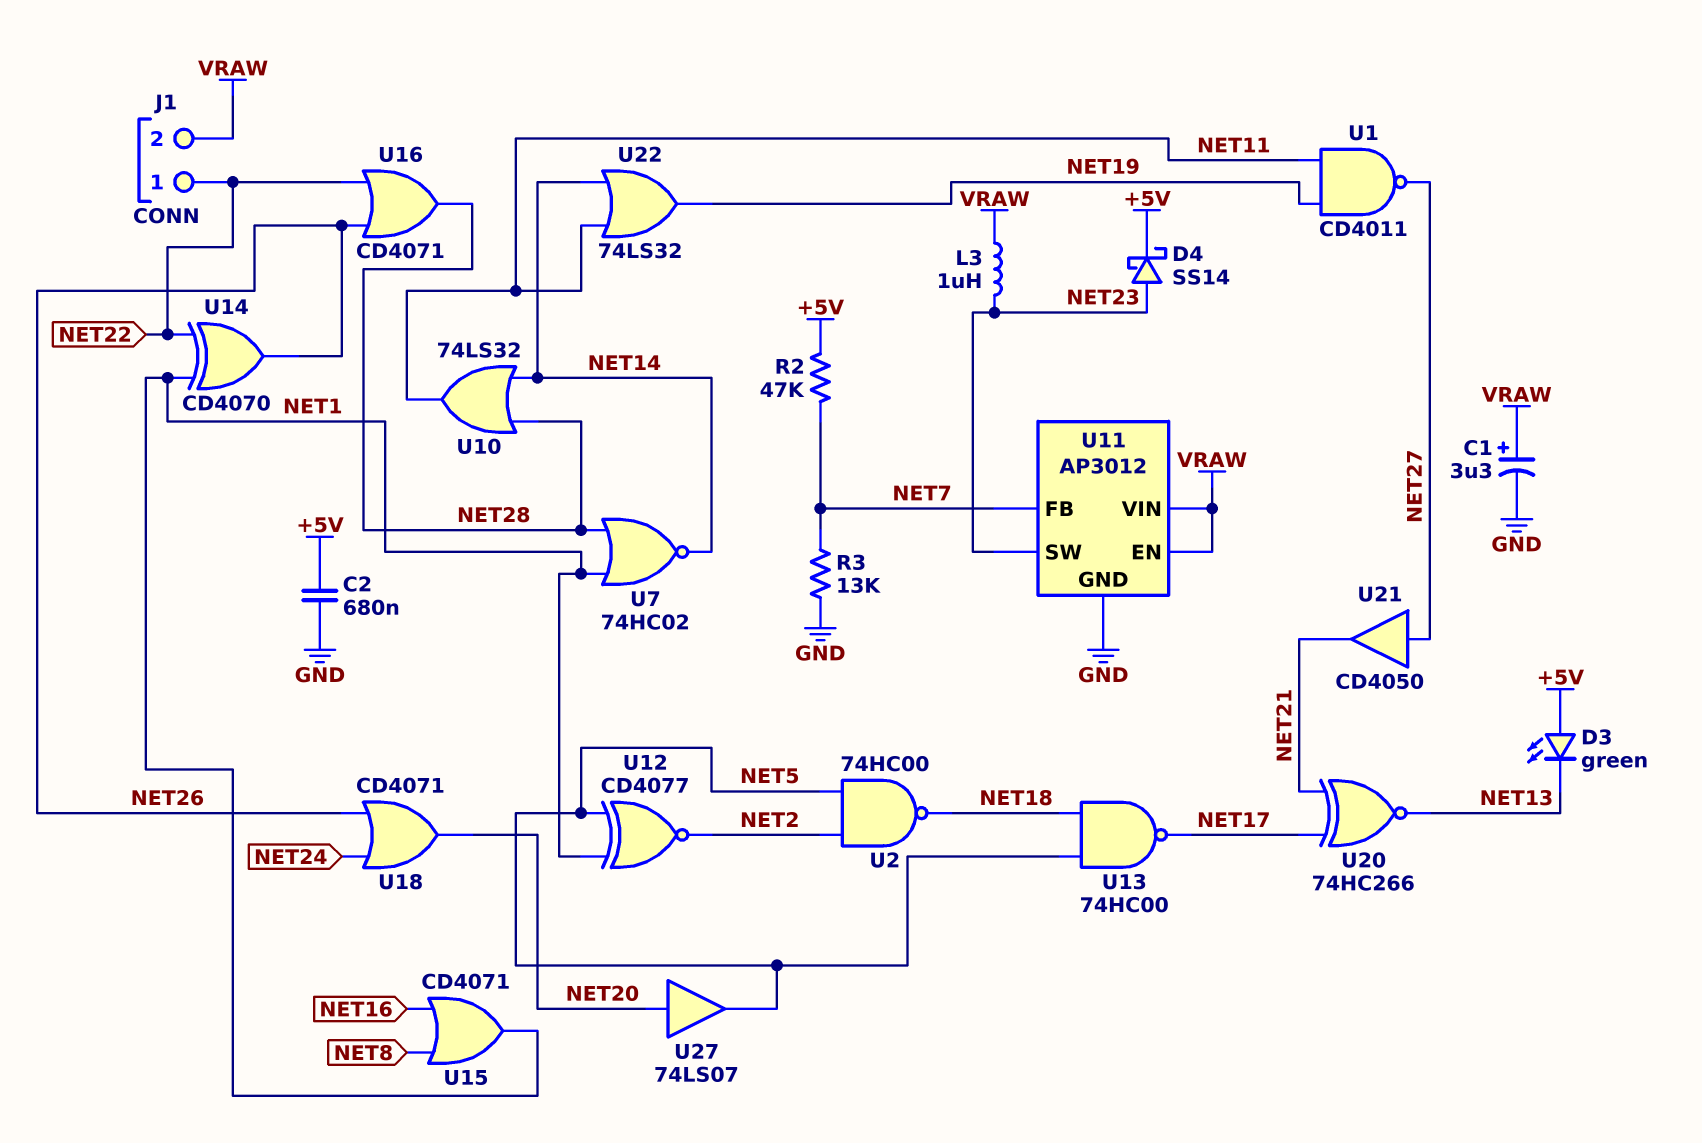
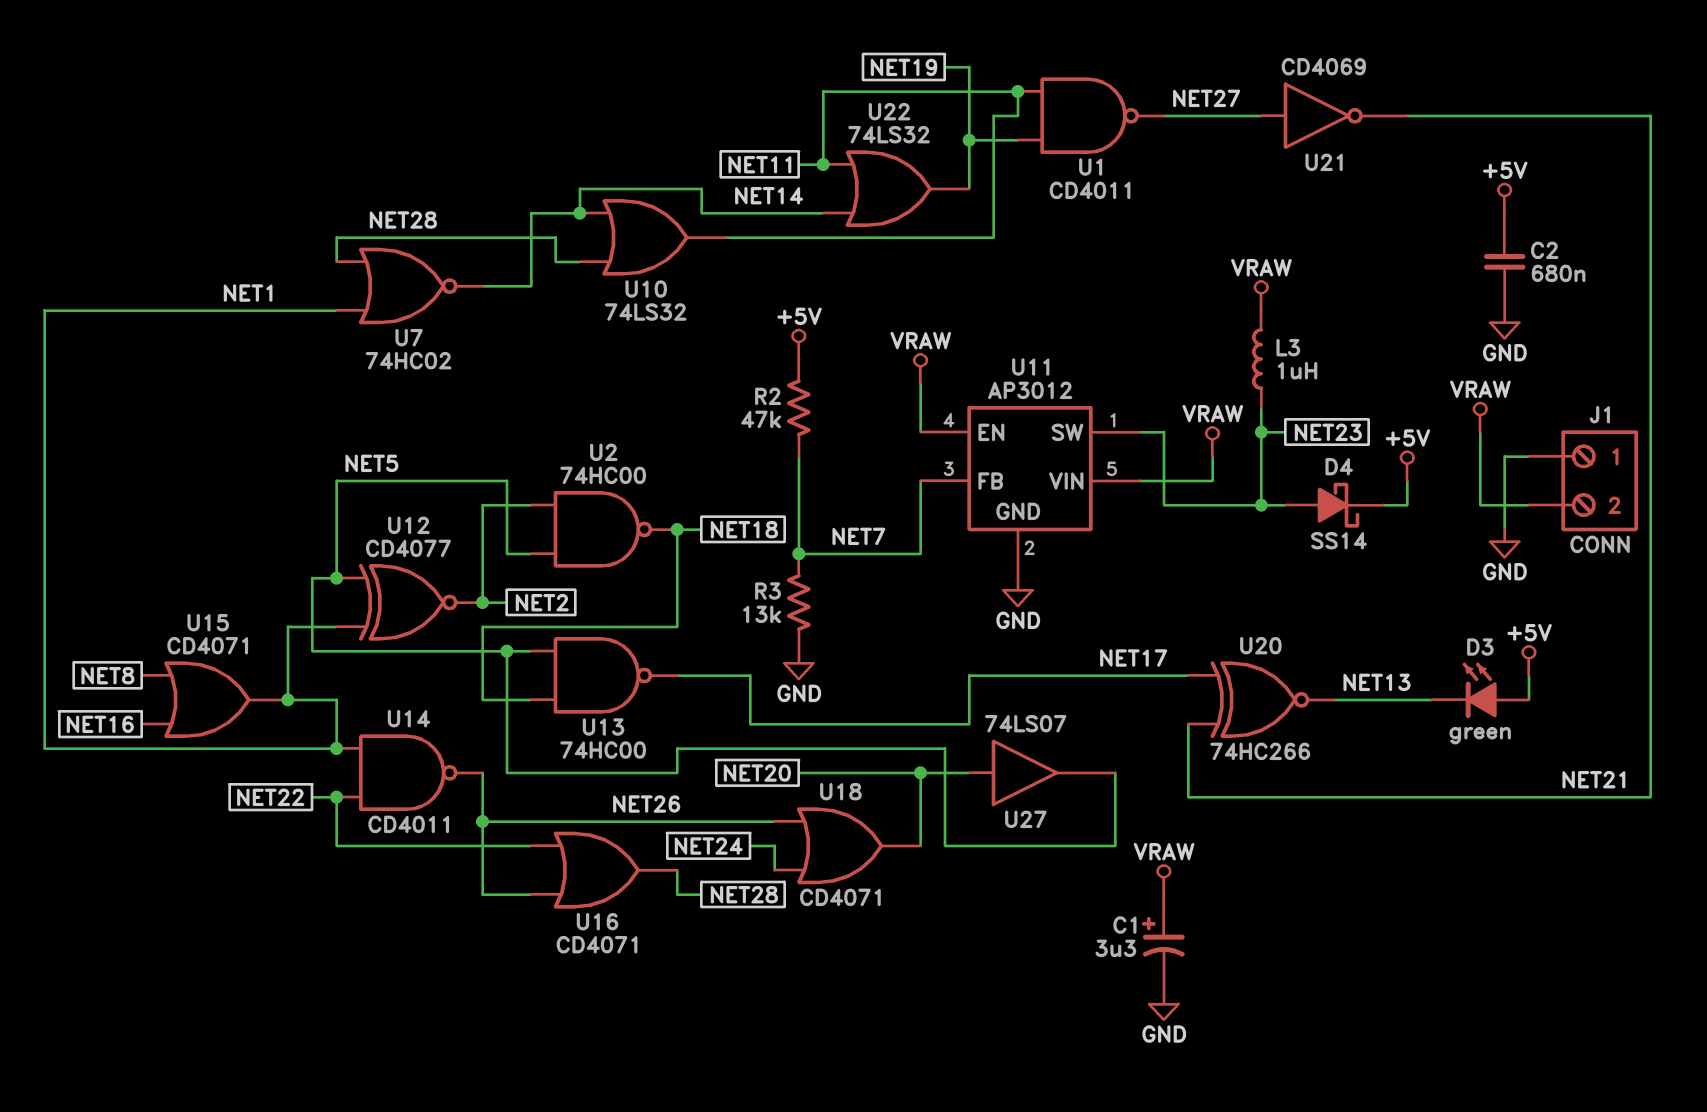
J1 pin 1: NET22 -> GND
U14: XOR CD4070 (in NET1, in NET22, out NET26) -> NAND CD4011 (in NET1, in NET22, out NET26)
U21: buffer CD4050 (in NET27, out NET21) -> NOT CD4069 (in NET27, out NET21)

